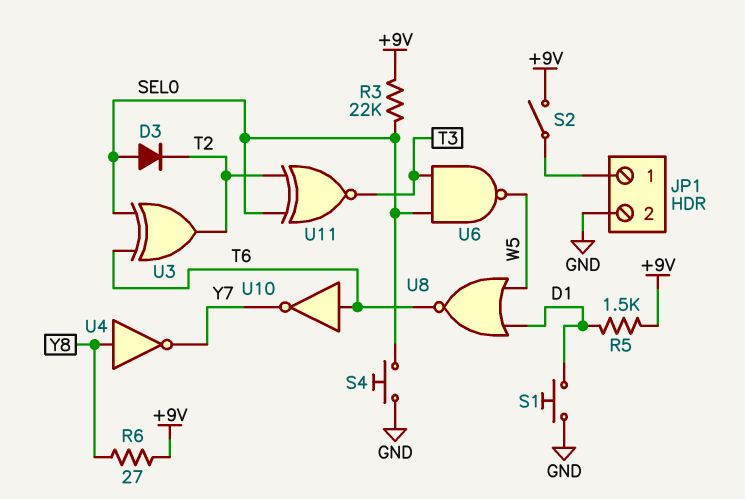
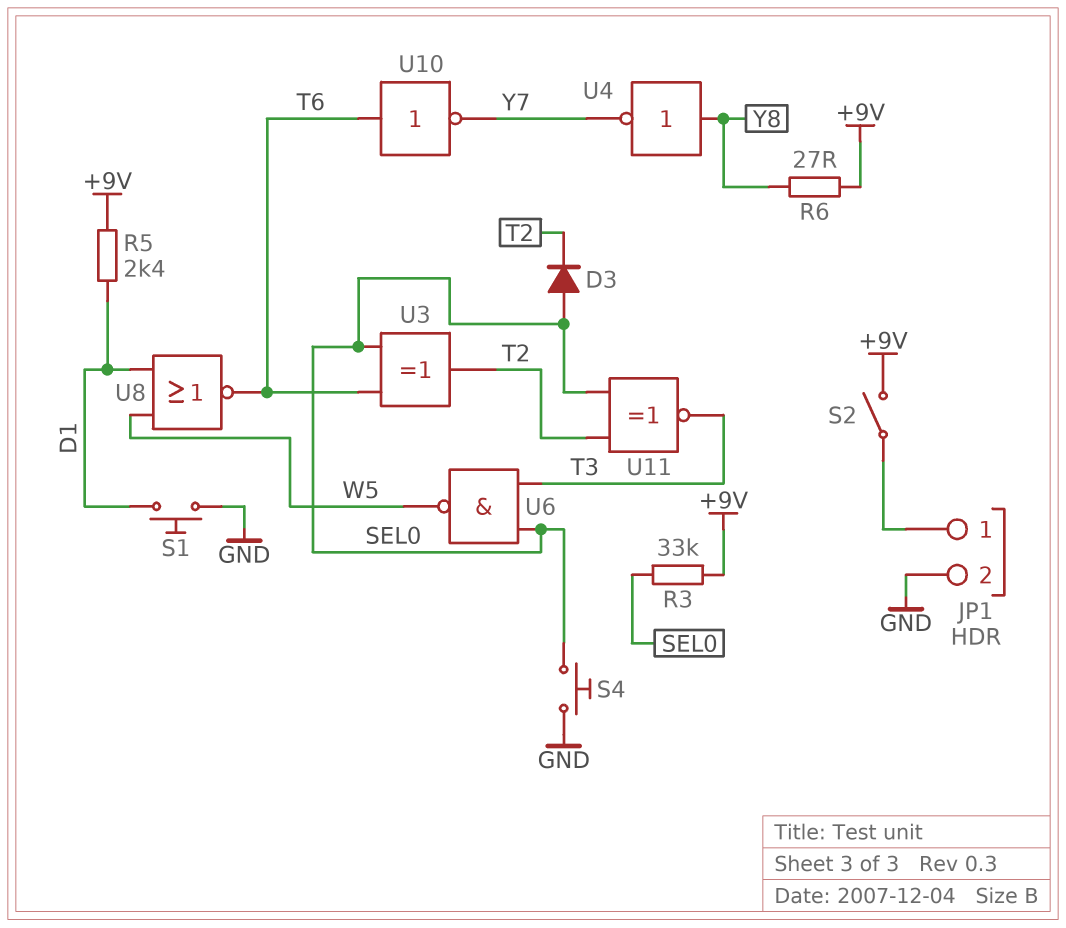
R3: 22k (+9V, SEL0) -> 33k (+9V, SEL0)
R5: 1.5k (+9V, D1) -> 2.4k (+9V, D1)

